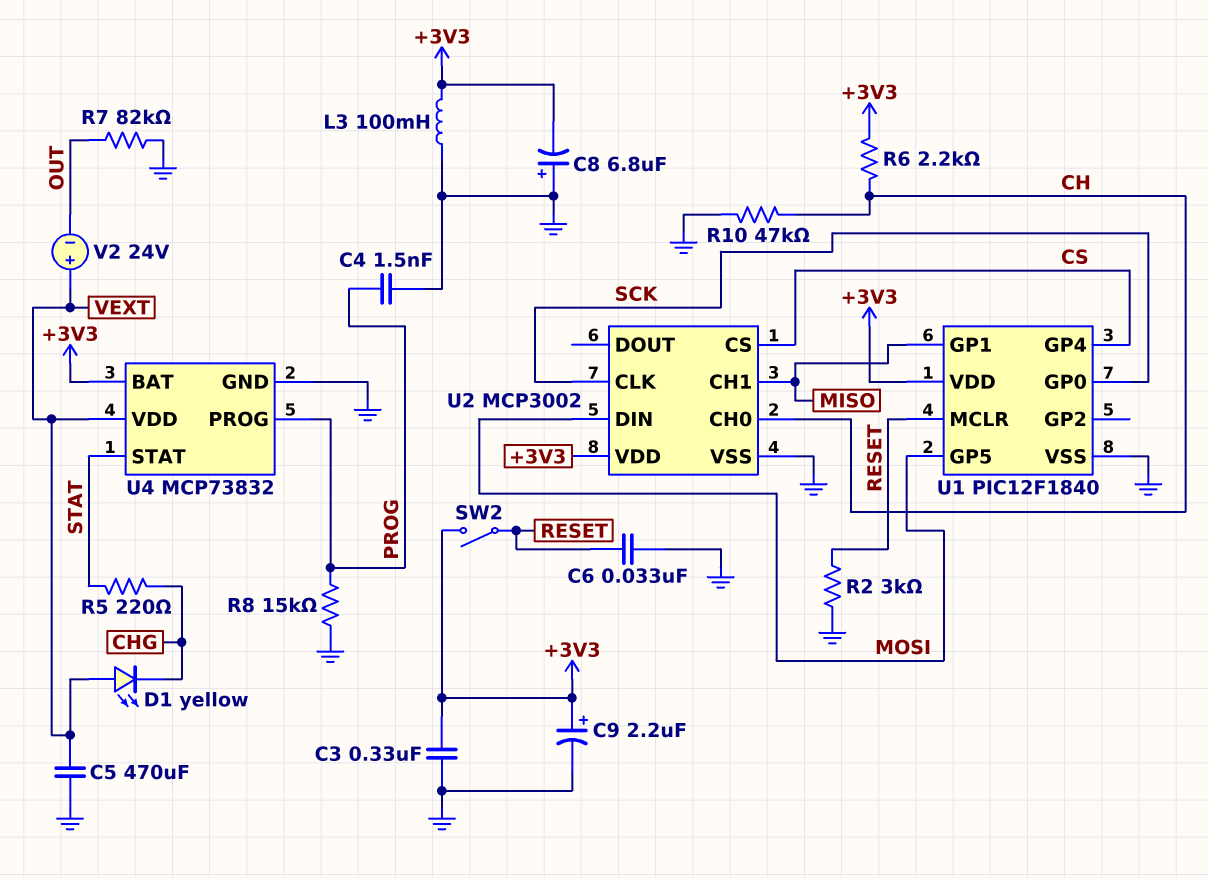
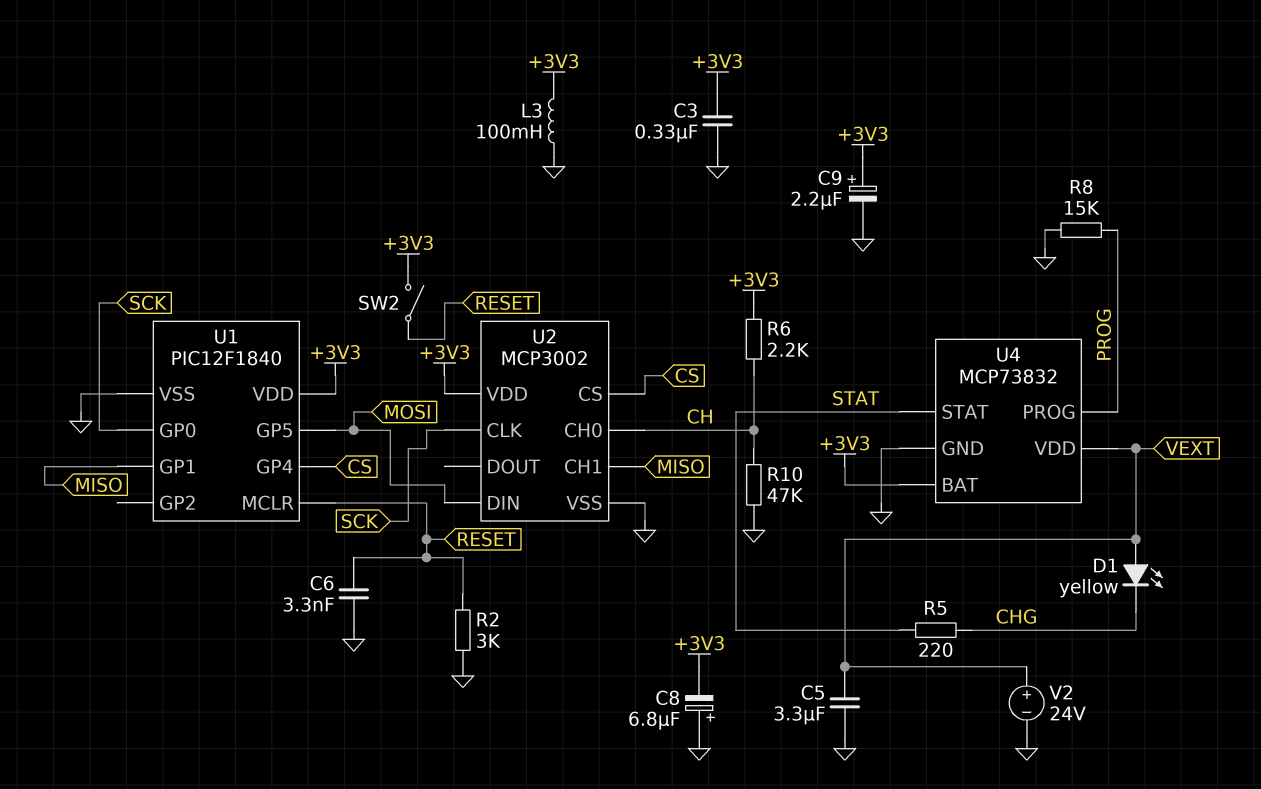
C4: 1.5nF (GND, PROG) -> none
C5: 470uF (GND, VEXT) -> 3.3uF (GND, VEXT)
C6: 33nF (GND, RESET) -> 3.3nF (GND, RESET)
R7: 82k (GND, OUT) -> none
V2: 24V (plus VEXT, minus OUT) -> 24V (plus VEXT, minus GND)

